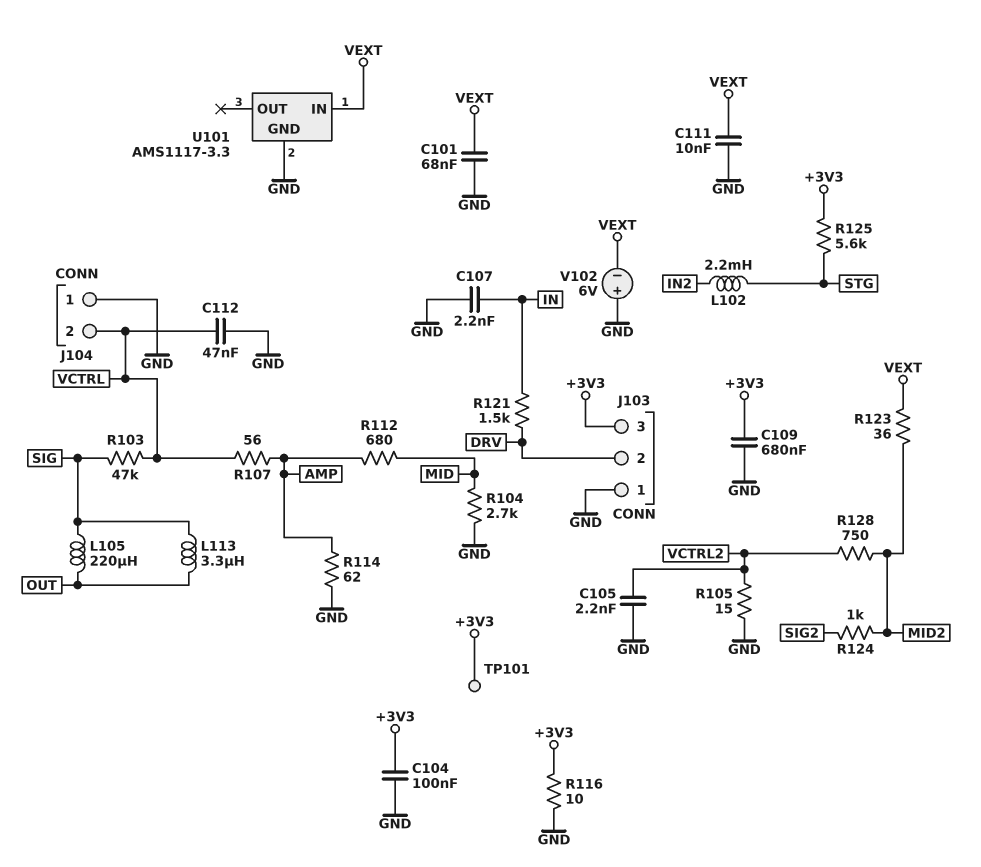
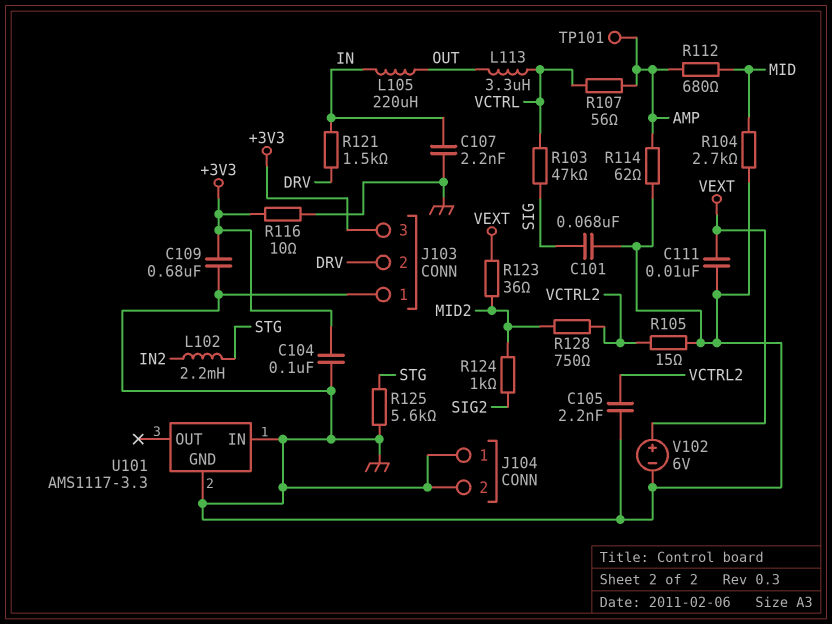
C101: 68nF (GND, VEXT) -> 68nF (GND, SIG)
C112: 47nF (GND, VCTRL) -> none
J104 pin 2: VCTRL -> GND
L105: 220uH (OUT, SIG) -> 220uH (IN, OUT)
L113: 3.3uH (OUT, SIG) -> 3.3uH (OUT, VCTRL)
R125: 5.6k (+3V3, STG) -> 5.6k (GND, STG)
TP101: test point (+3V3) -> test point (AMP)
U101 pin IN: VEXT -> GND
V102: 6V (plus GND, minus VEXT) -> 6V (plus VEXT, minus GND)

